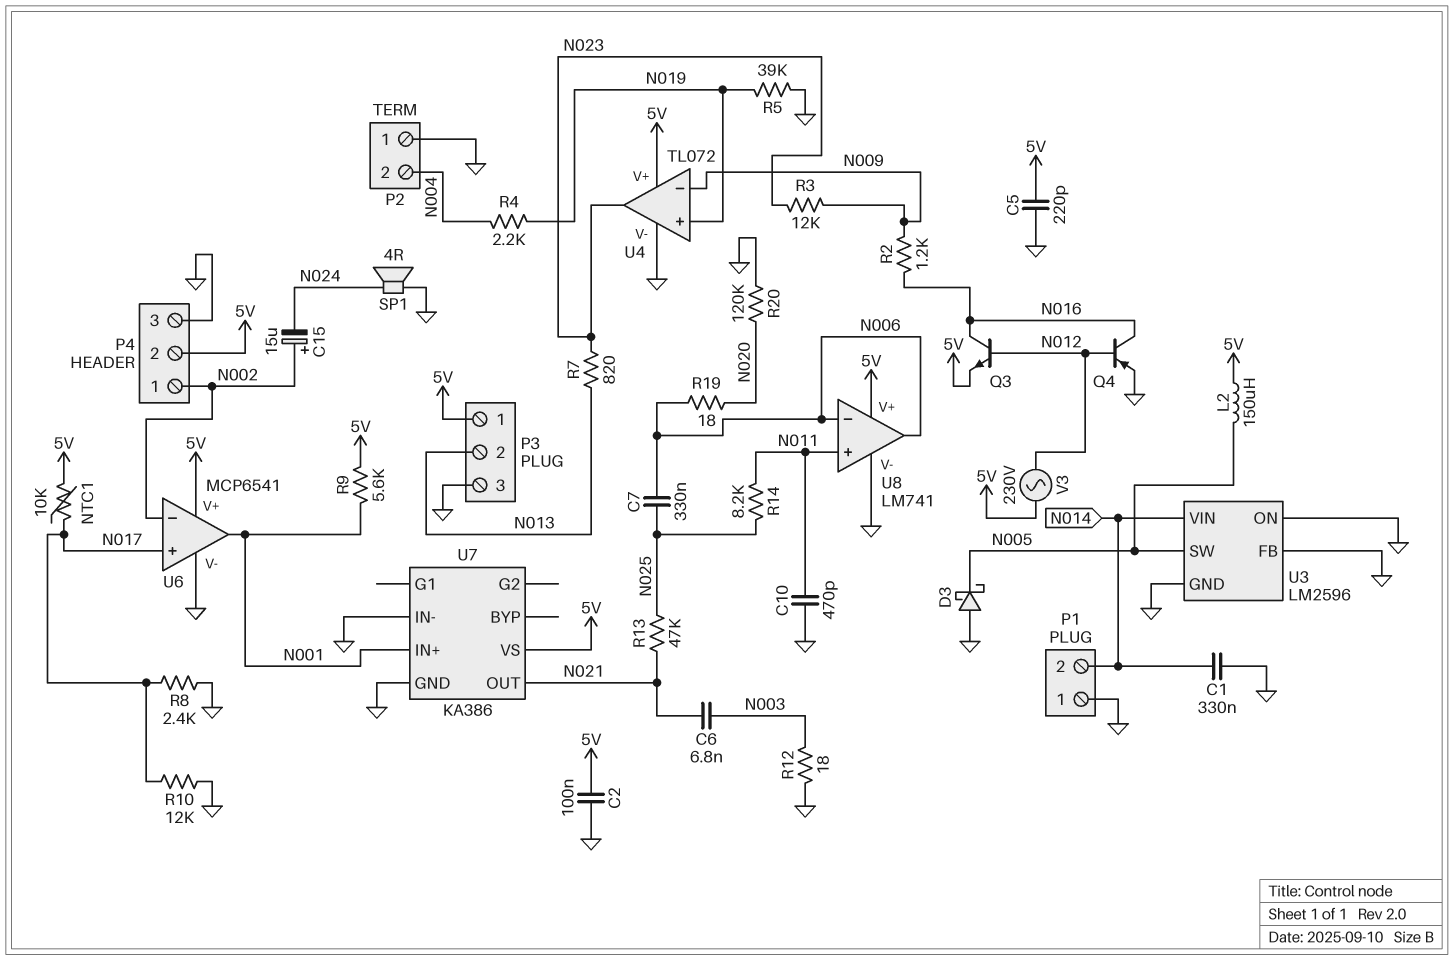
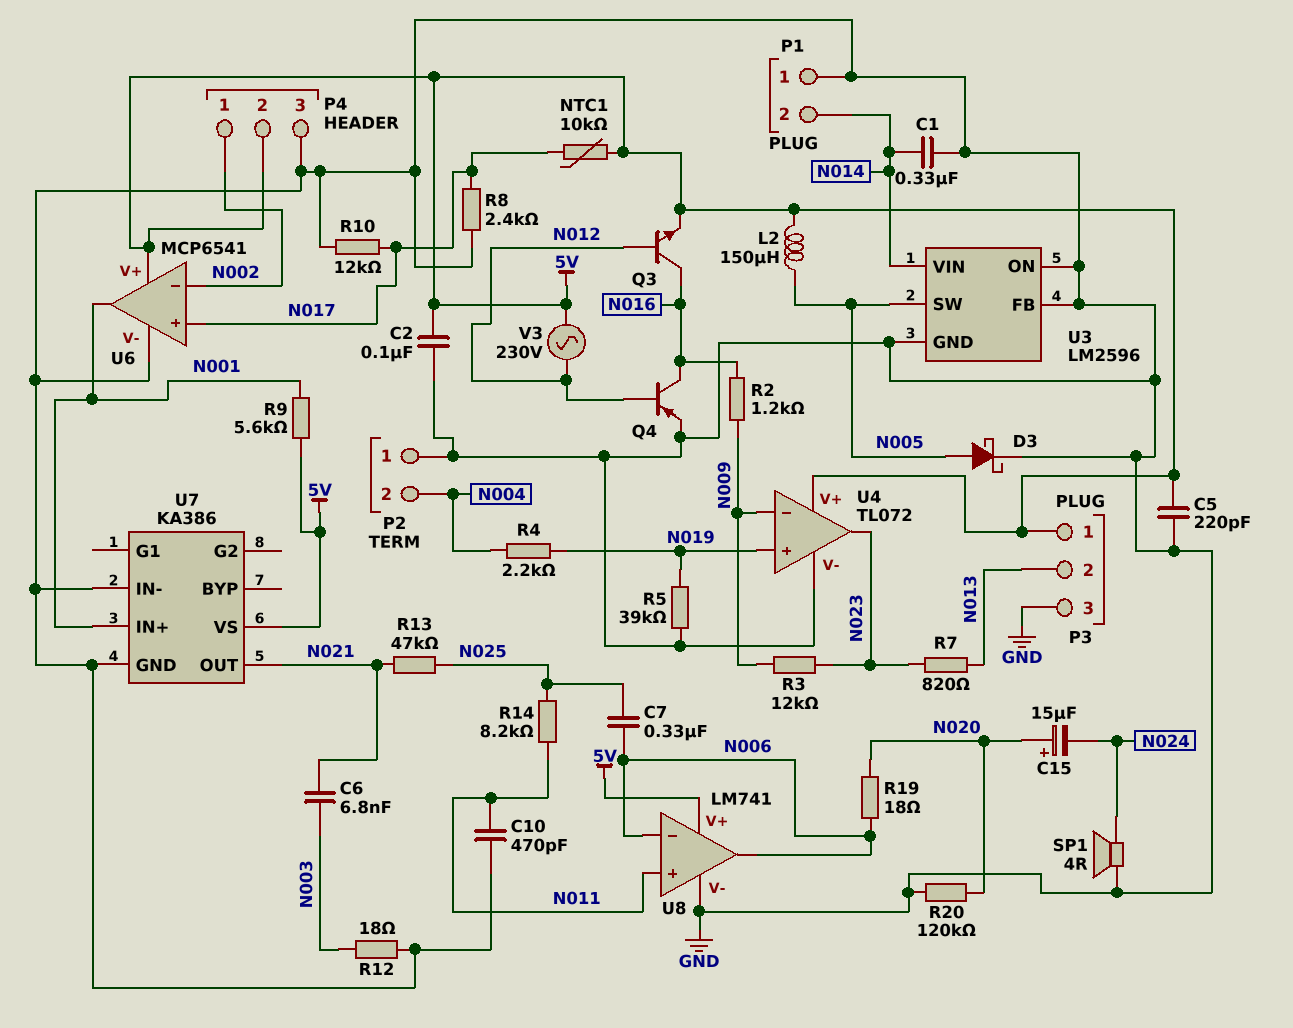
C15: 15uF (plus N002, minus N024) -> 15uF (plus N020, minus N024)
D3: schottky (A GND, K N005) -> schottky (A N005, K GND)

